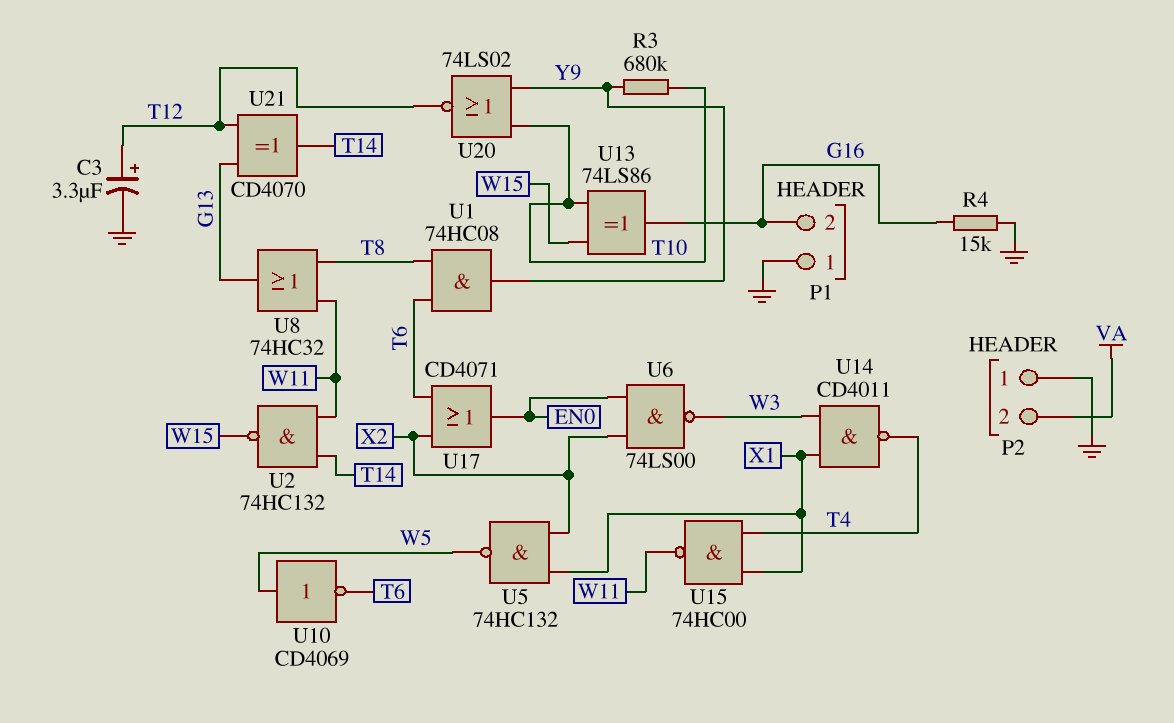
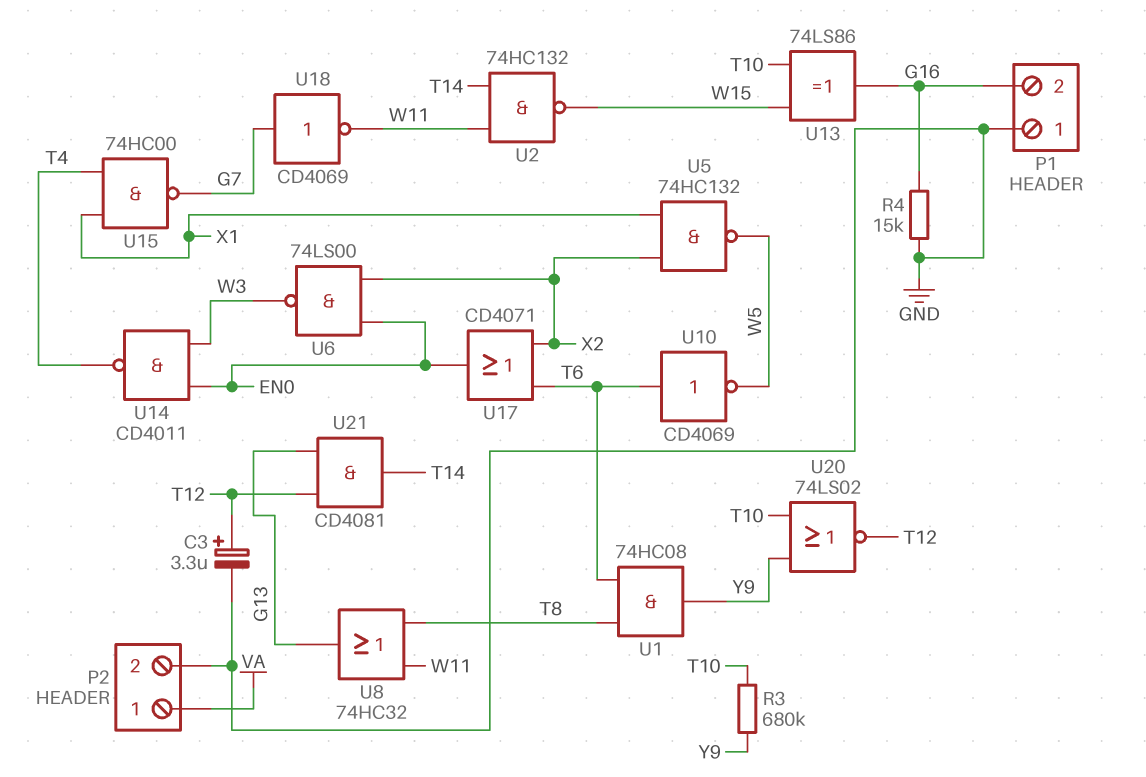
P2 pin 1: GND -> VA
P2 pin 2: VA -> GND
U10: NOT CD4069 (in W5, out T6) -> NOT CD4069 (in T6, out W5)
U14: NAND CD4011 (in W3, in X1, out T4) -> NAND CD4011 (in EN0, in W3, out T4)
U15: NAND 74HC00 (in T4, in X1, out W11) -> NAND 74HC00 (in T4, in X1, out G7)
U18: none -> NOT CD4069 (in G7, out W11)
U21: XOR CD4070 (in G13, in T12, out T14) -> AND CD4081 (in G13, in T12, out T14)

